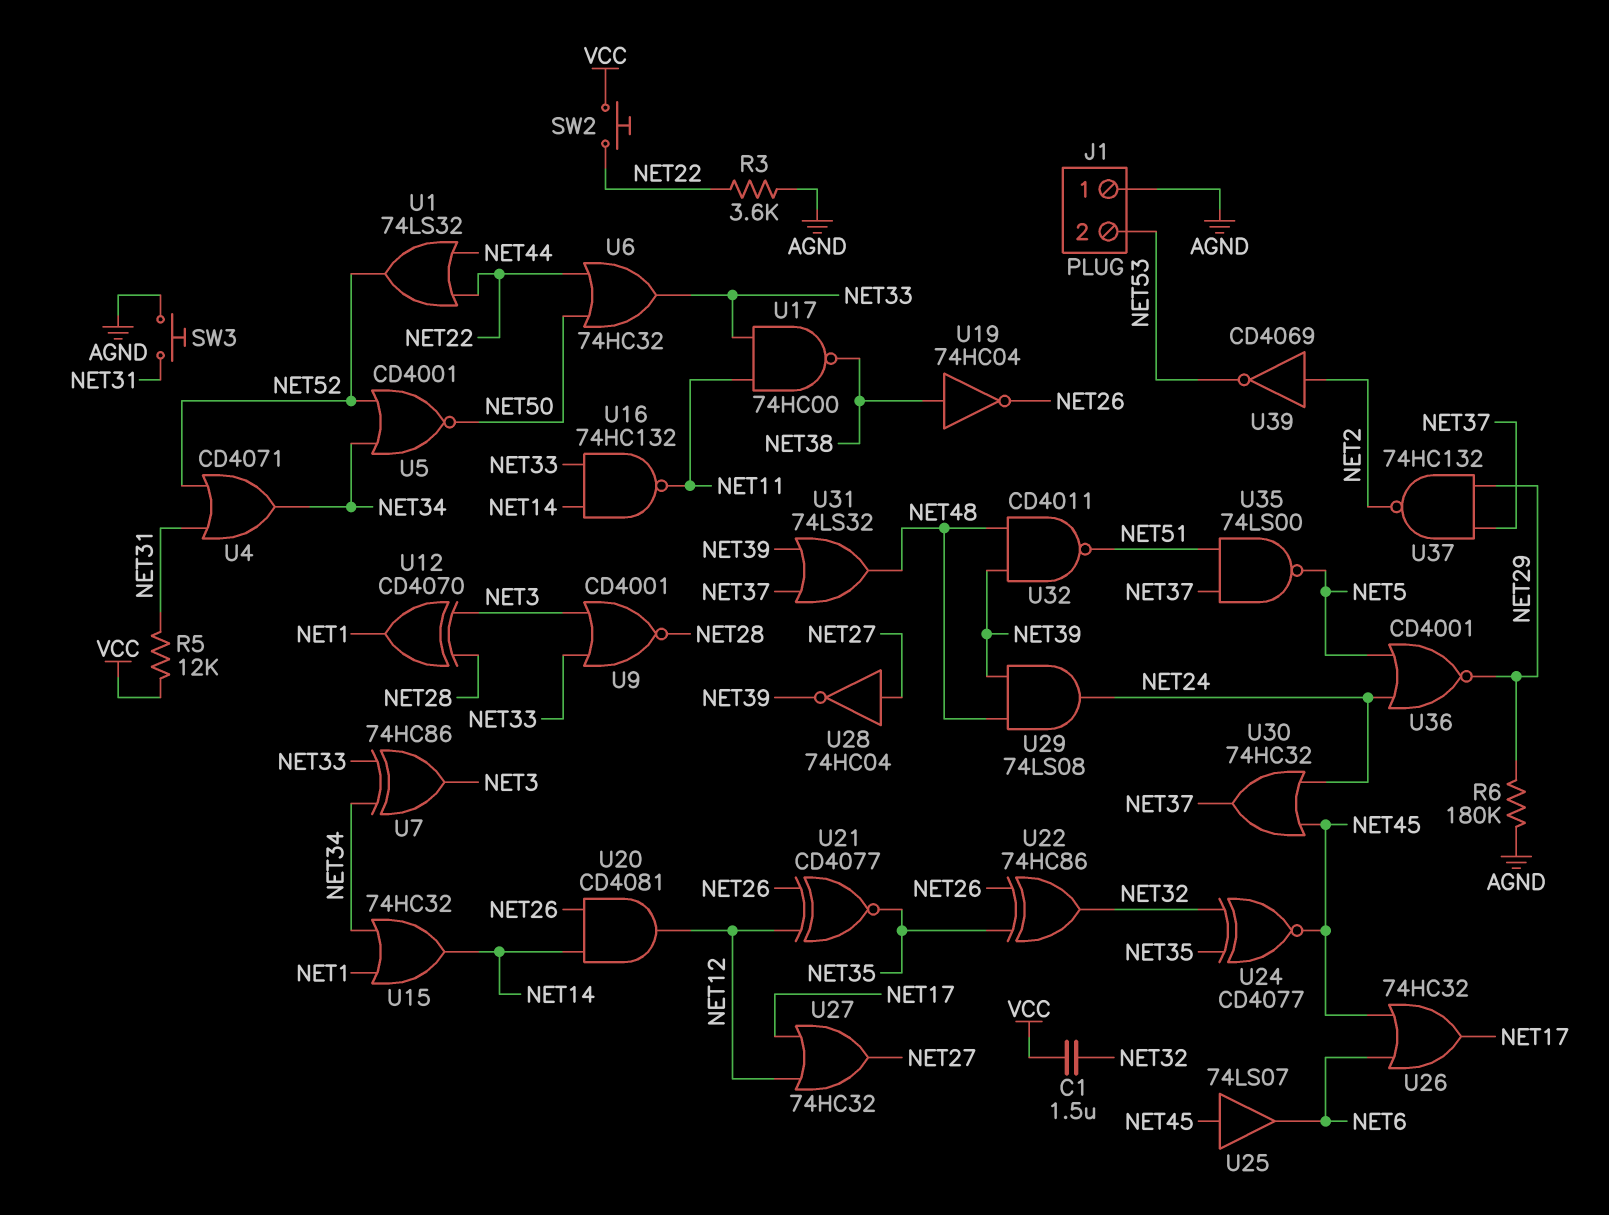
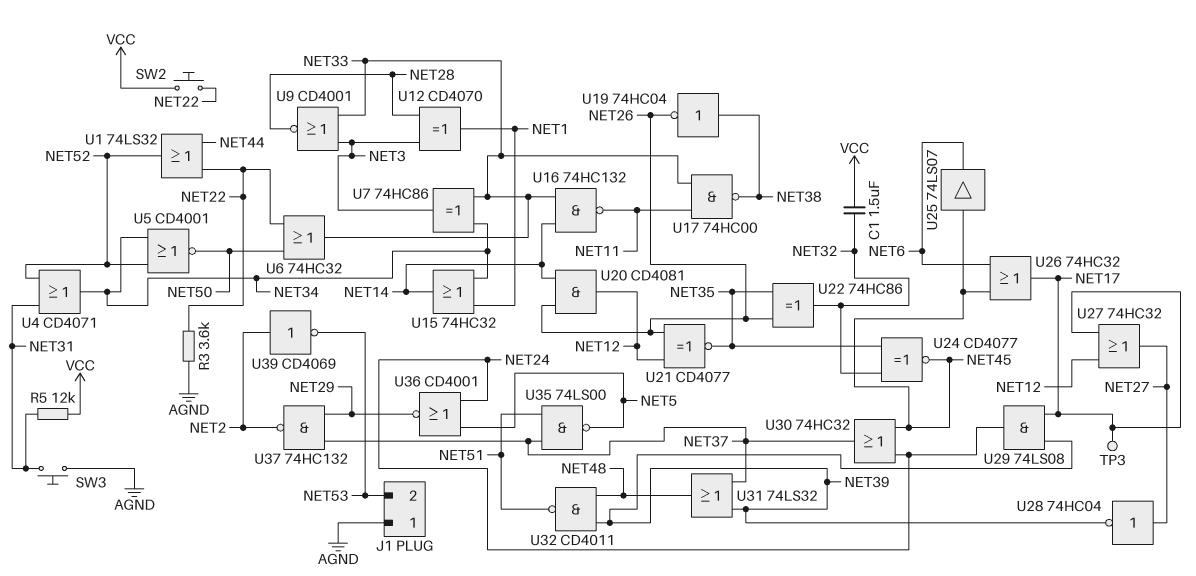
R6: 180k (AGND, NET29) -> none
TP3: none -> test point (NET17)
U29: AND 74LS08 (in NET39, in NET48, out NET24) -> AND 74LS08 (in NET17, in NET39, out NET24)

